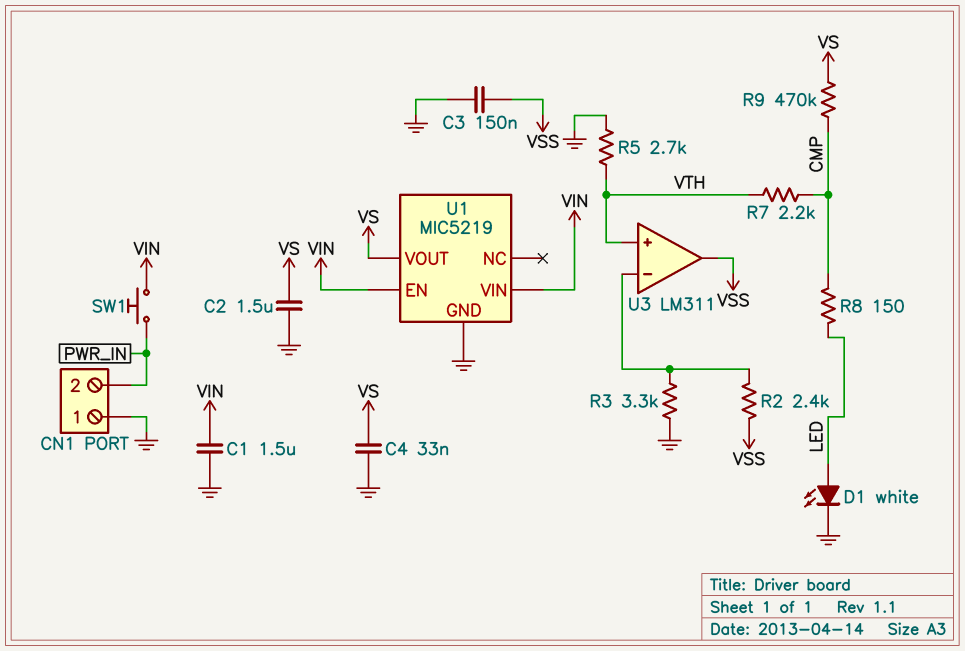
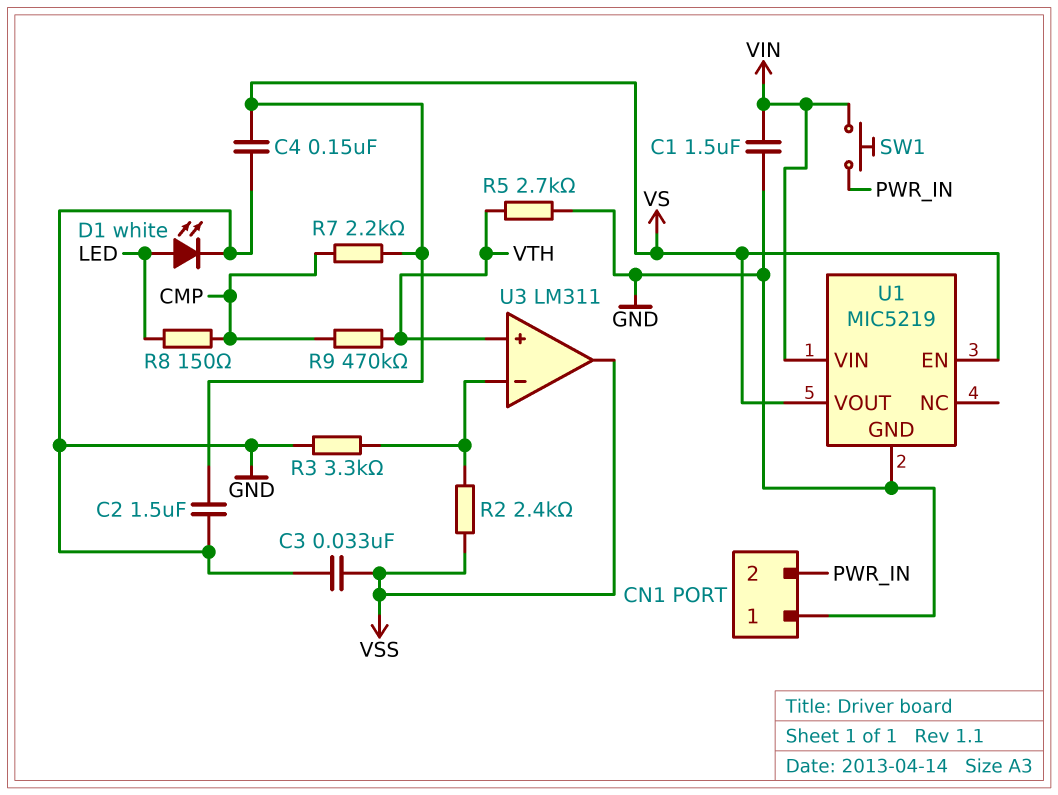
C3: 150nF (GND, VSS) -> 33nF (GND, VSS)
C4: 33nF (GND, VS) -> 150nF (GND, VS)
R7: 2.2k (CMP, VTH) -> 2.2k (CMP, VS)
R9: 470k (CMP, VS) -> 470k (CMP, VTH)
U1 pin EN: VIN -> VS

